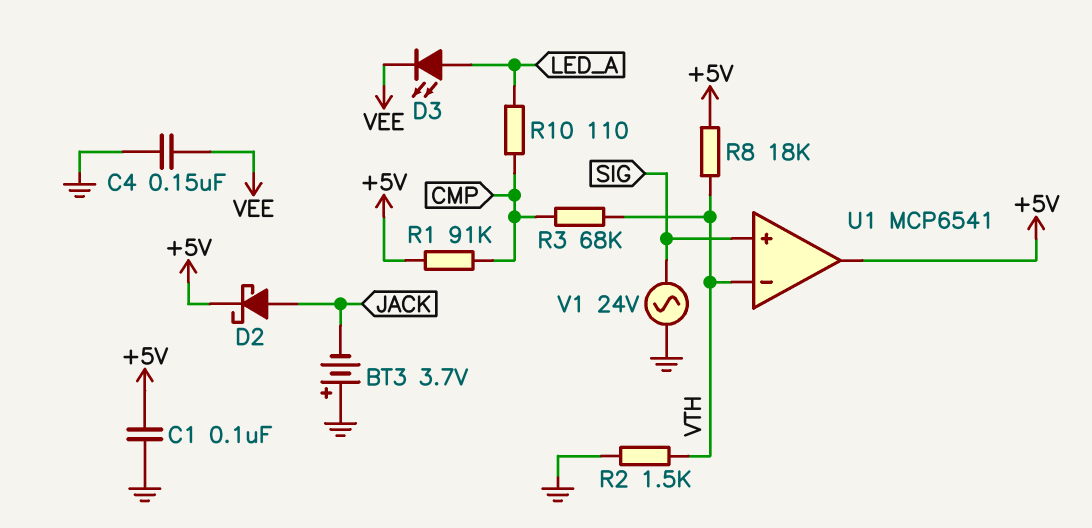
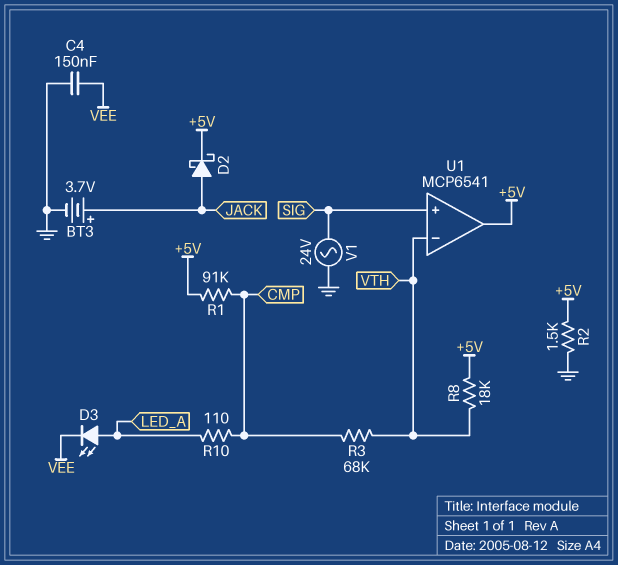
BT3: 3.7V (plus GND, minus JACK) -> 3.7V (plus JACK, minus GND)
C1: 100nF (+5V, GND) -> none
R2: 1.5k (GND, VTH) -> 1.5k (+5V, GND)

